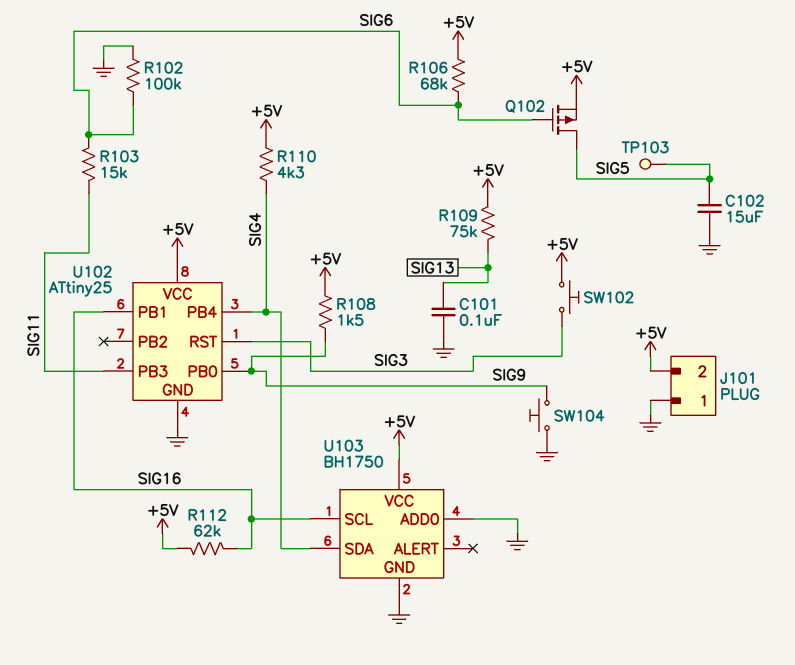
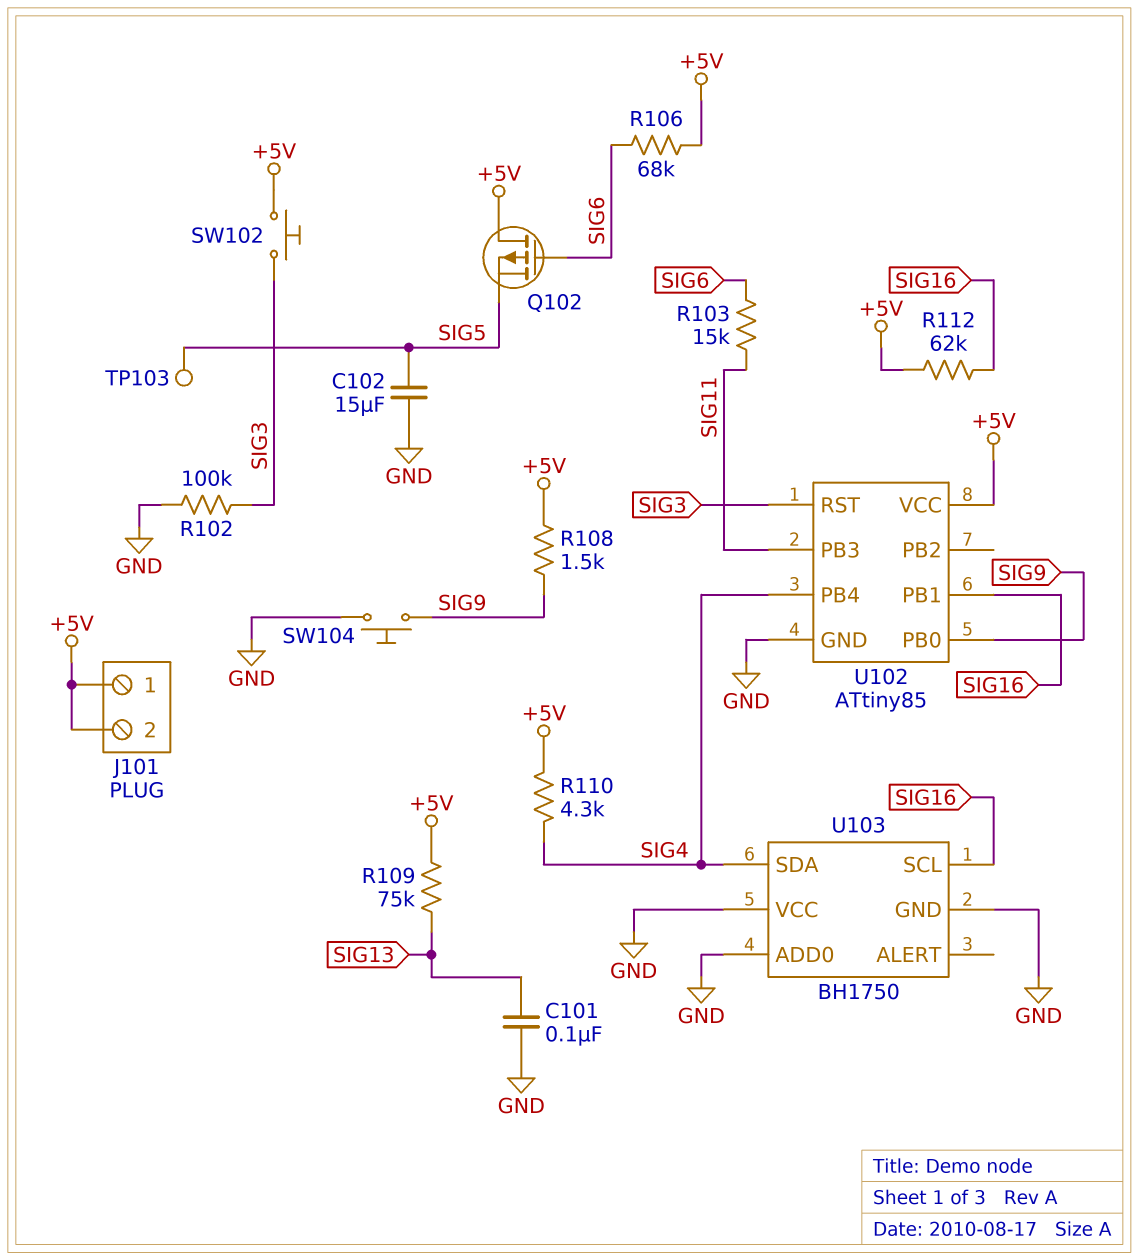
J101 pin 1: GND -> +5V
Q102: PMOS (G SIG6, D SIG5, S +5V) -> PMOS (G SIG6, D +5V, S SIG5)
R102: 100k (GND, SIG6) -> 100k (GND, SIG3)
U102: ATtiny25 -> ATtiny85
U103 pin VCC: +5V -> GND

